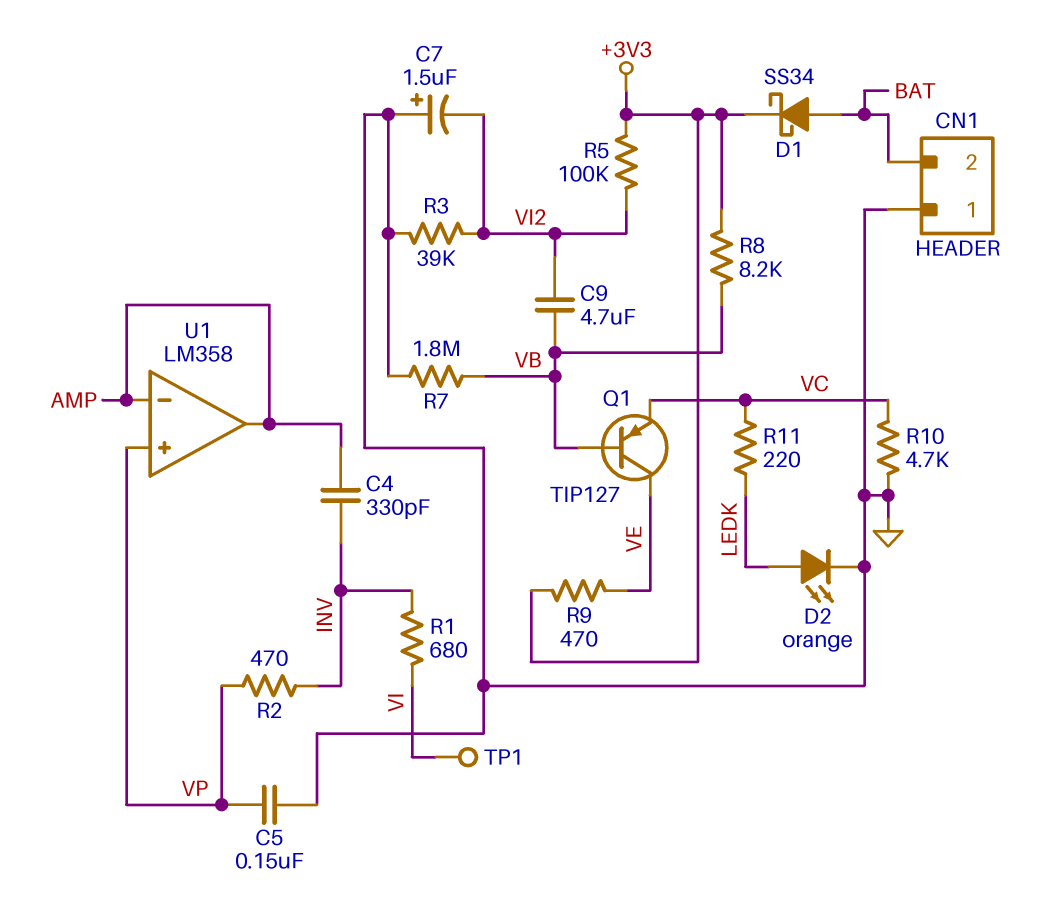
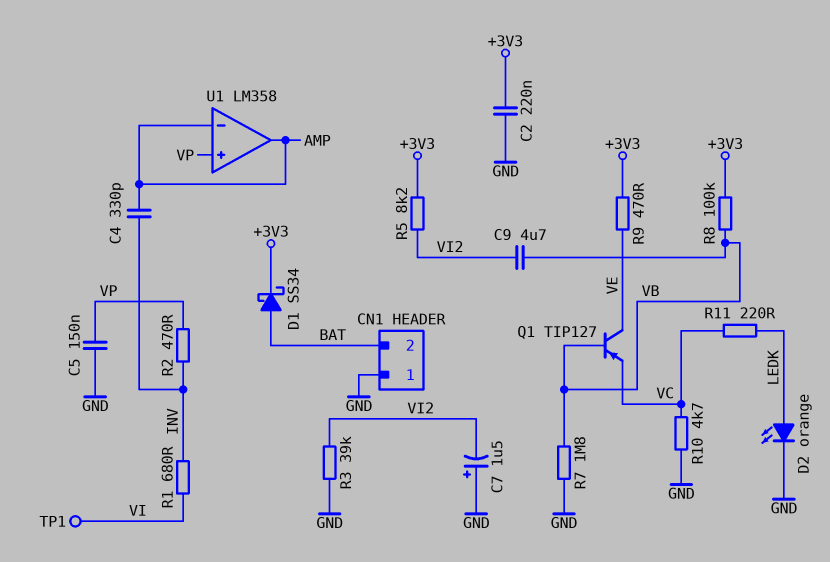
C2: none -> 220nF (+3V3, GND)
R5: 100k (+3V3, VI2) -> 8.2k (+3V3, VI2)
R8: 8.2k (+3V3, VB) -> 100k (+3V3, VB)

